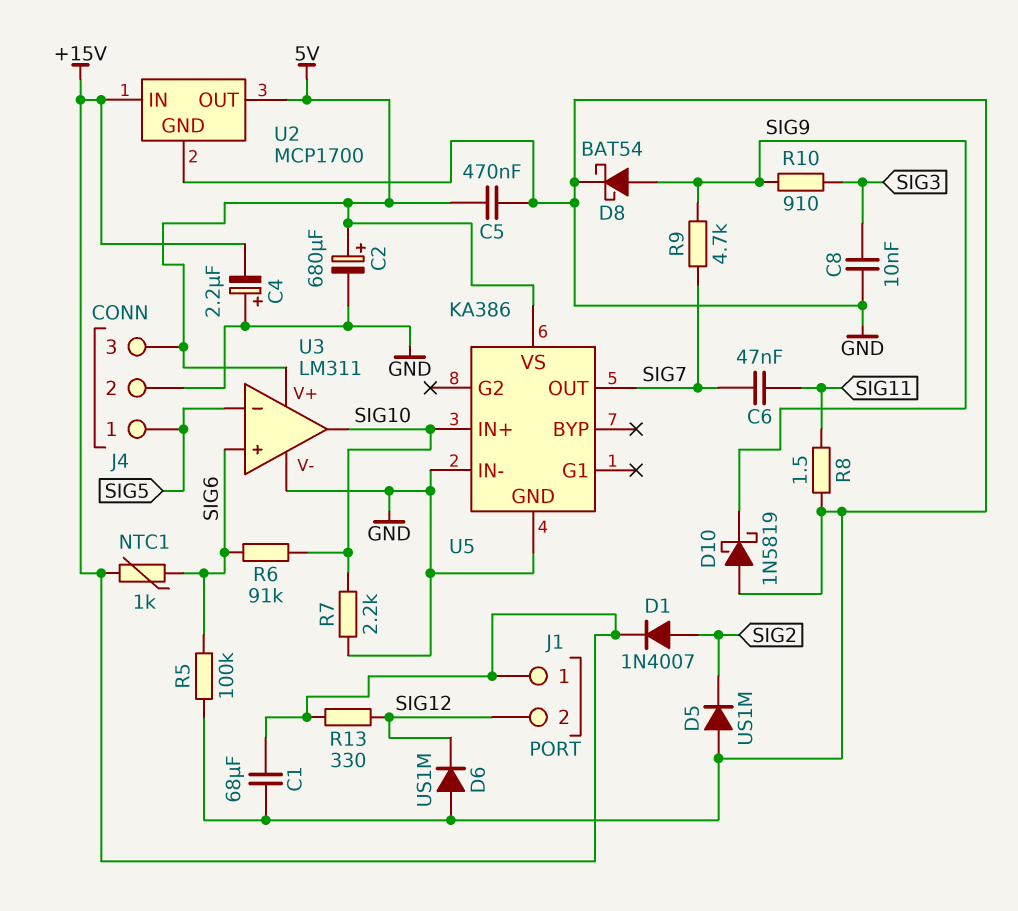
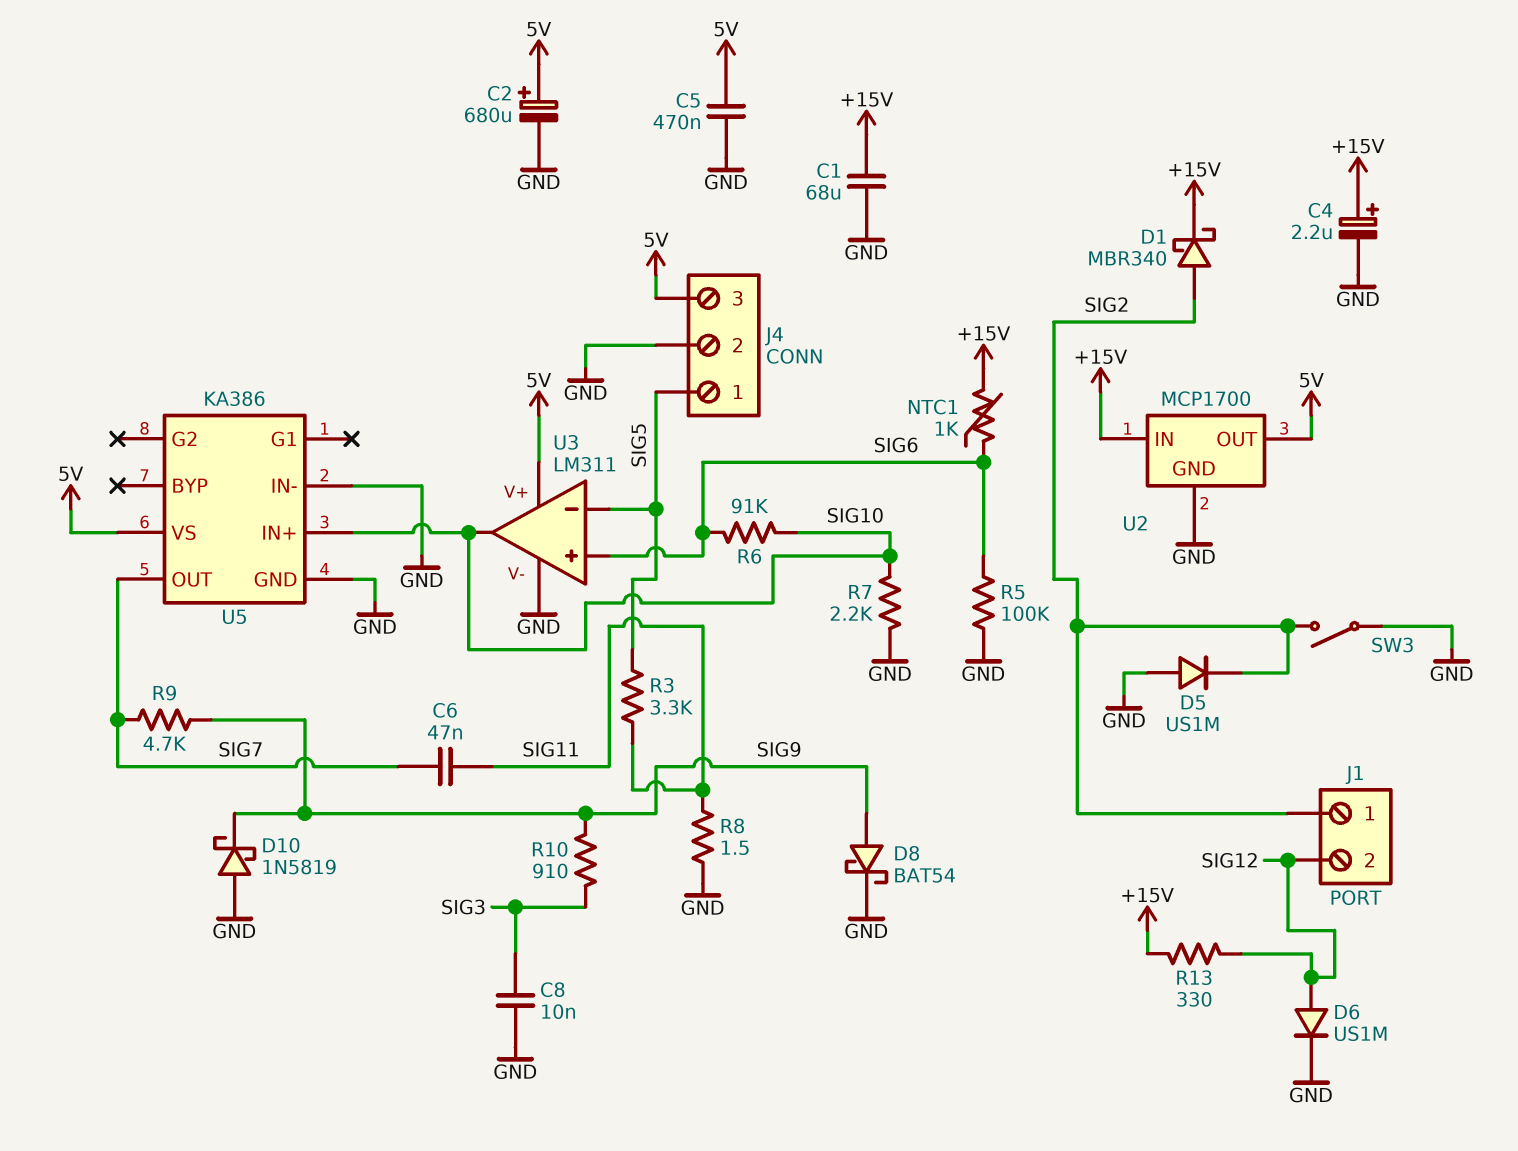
C4: 2.2uF (plus GND, minus +15V) -> 2.2uF (plus +15V, minus GND)
D1: diode 1N4007 (A SIG2, K +15V) -> schottky MBR340 (A SIG2, K +15V)
D6: diode US1M (A GND, K SIG12) -> diode US1M (A SIG12, K GND)
J1 pin 1: +15V -> SIG2
R3: none -> 3.3k (SIG5, SIG11)
SW3: none -> switch (GND, SIG2)

